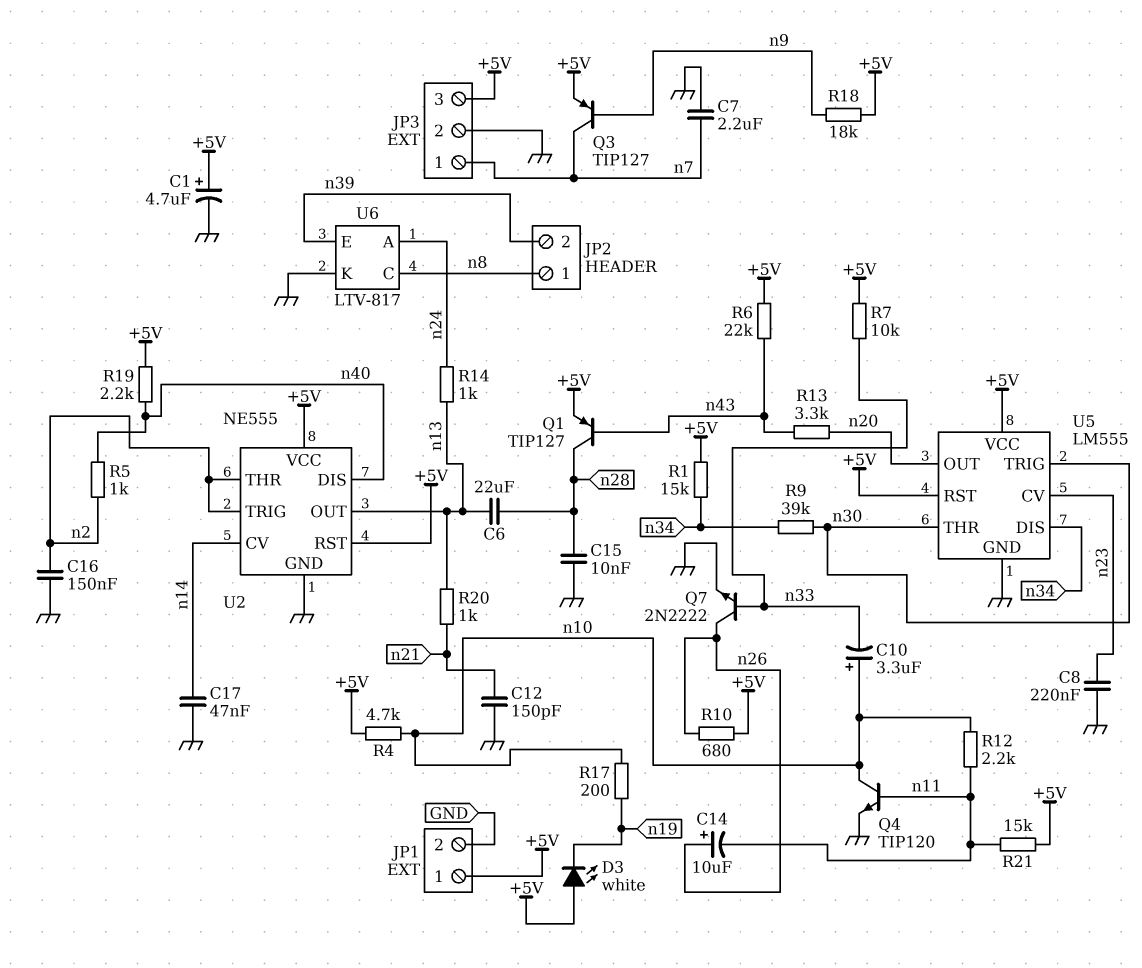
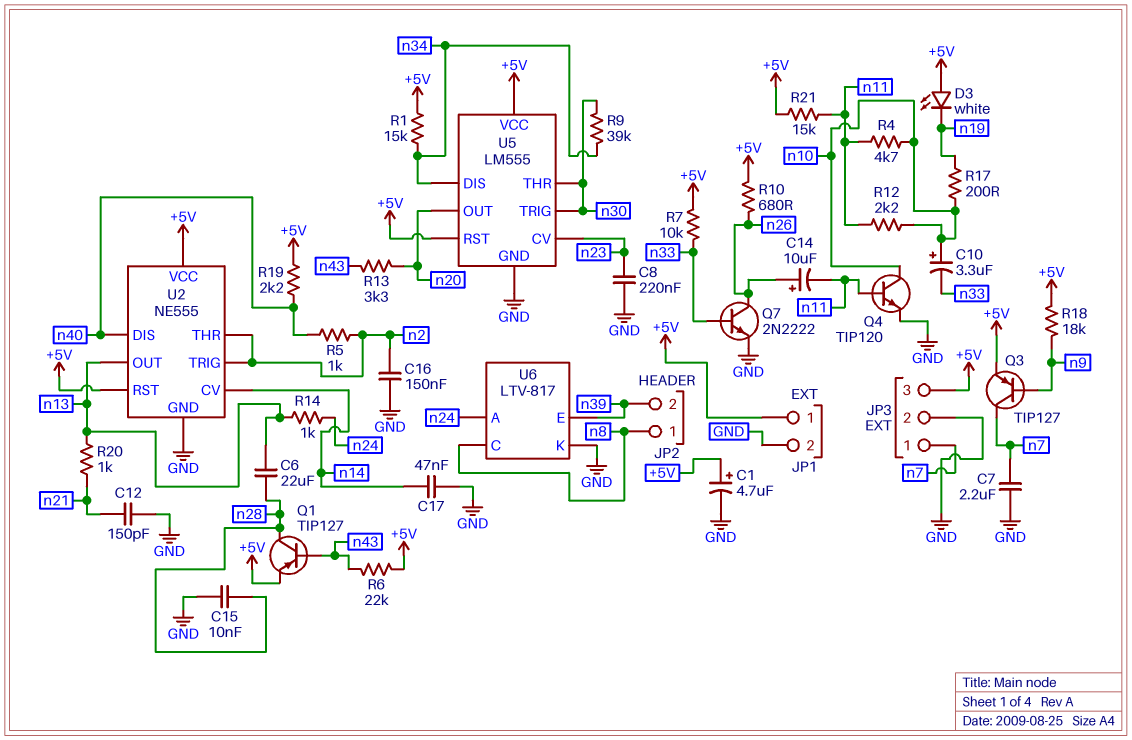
R4: 4.7k (+5V, n10) -> 4.7k (n10, n11)

